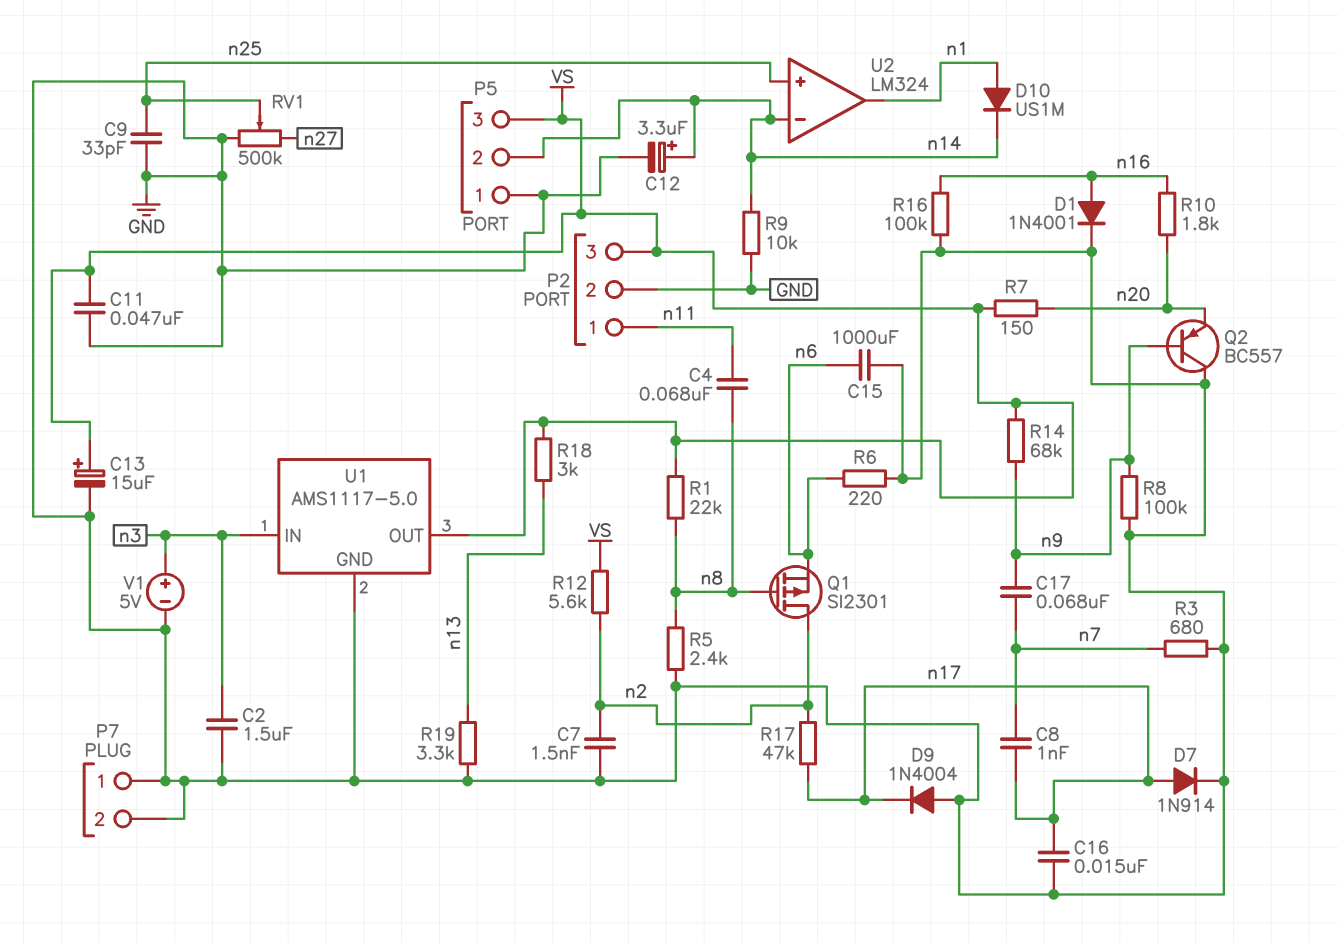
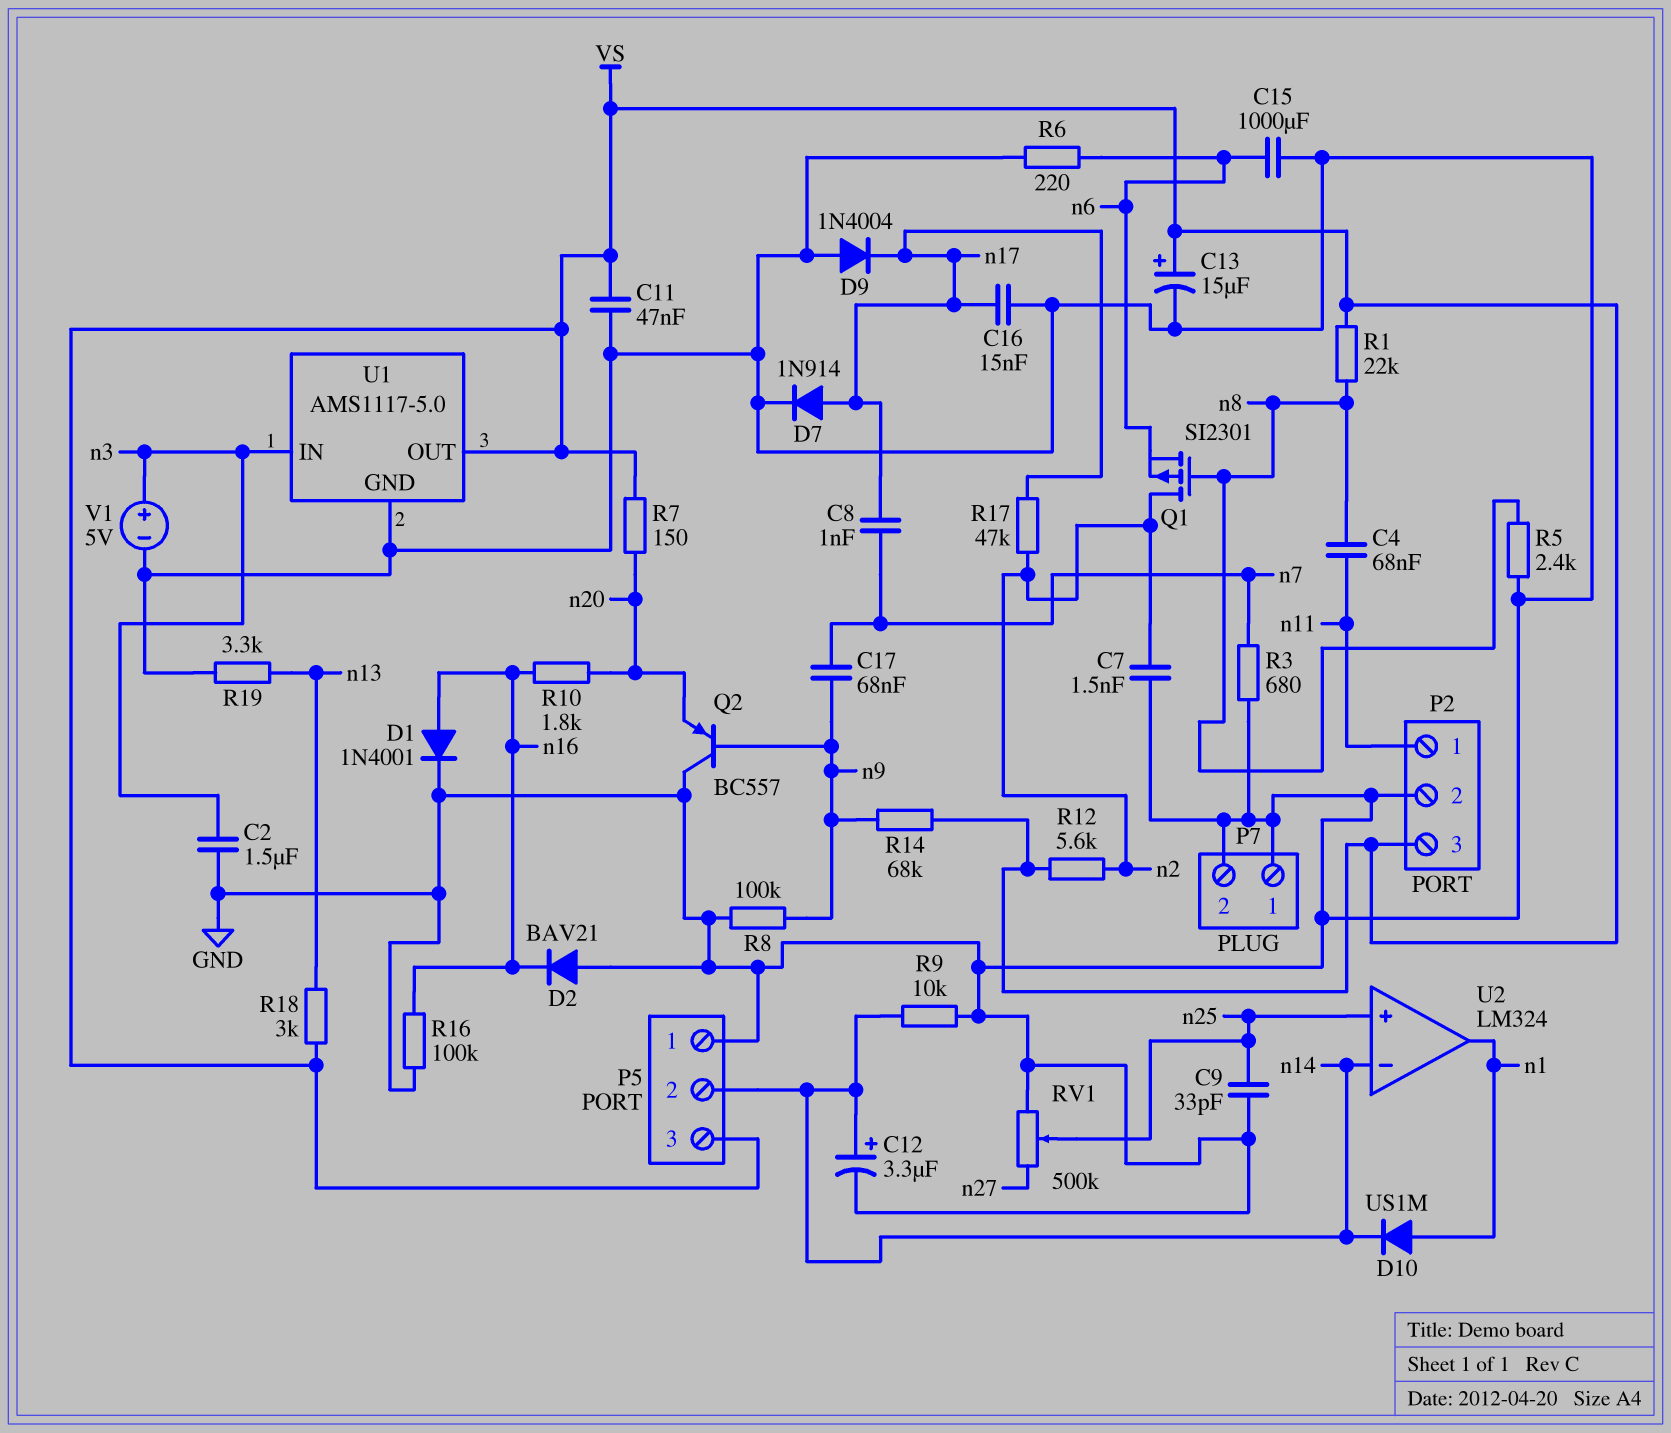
D2: none -> diode BAV21 (A GND, K n16)

